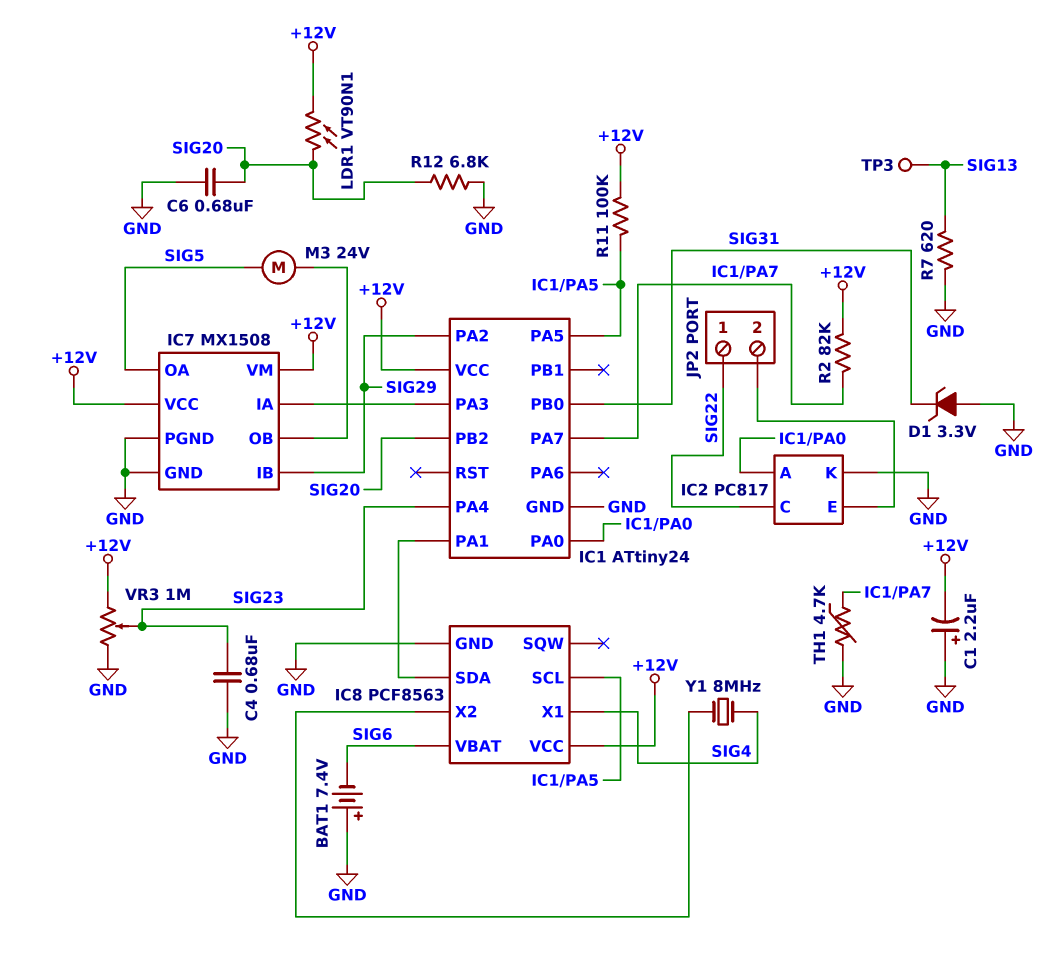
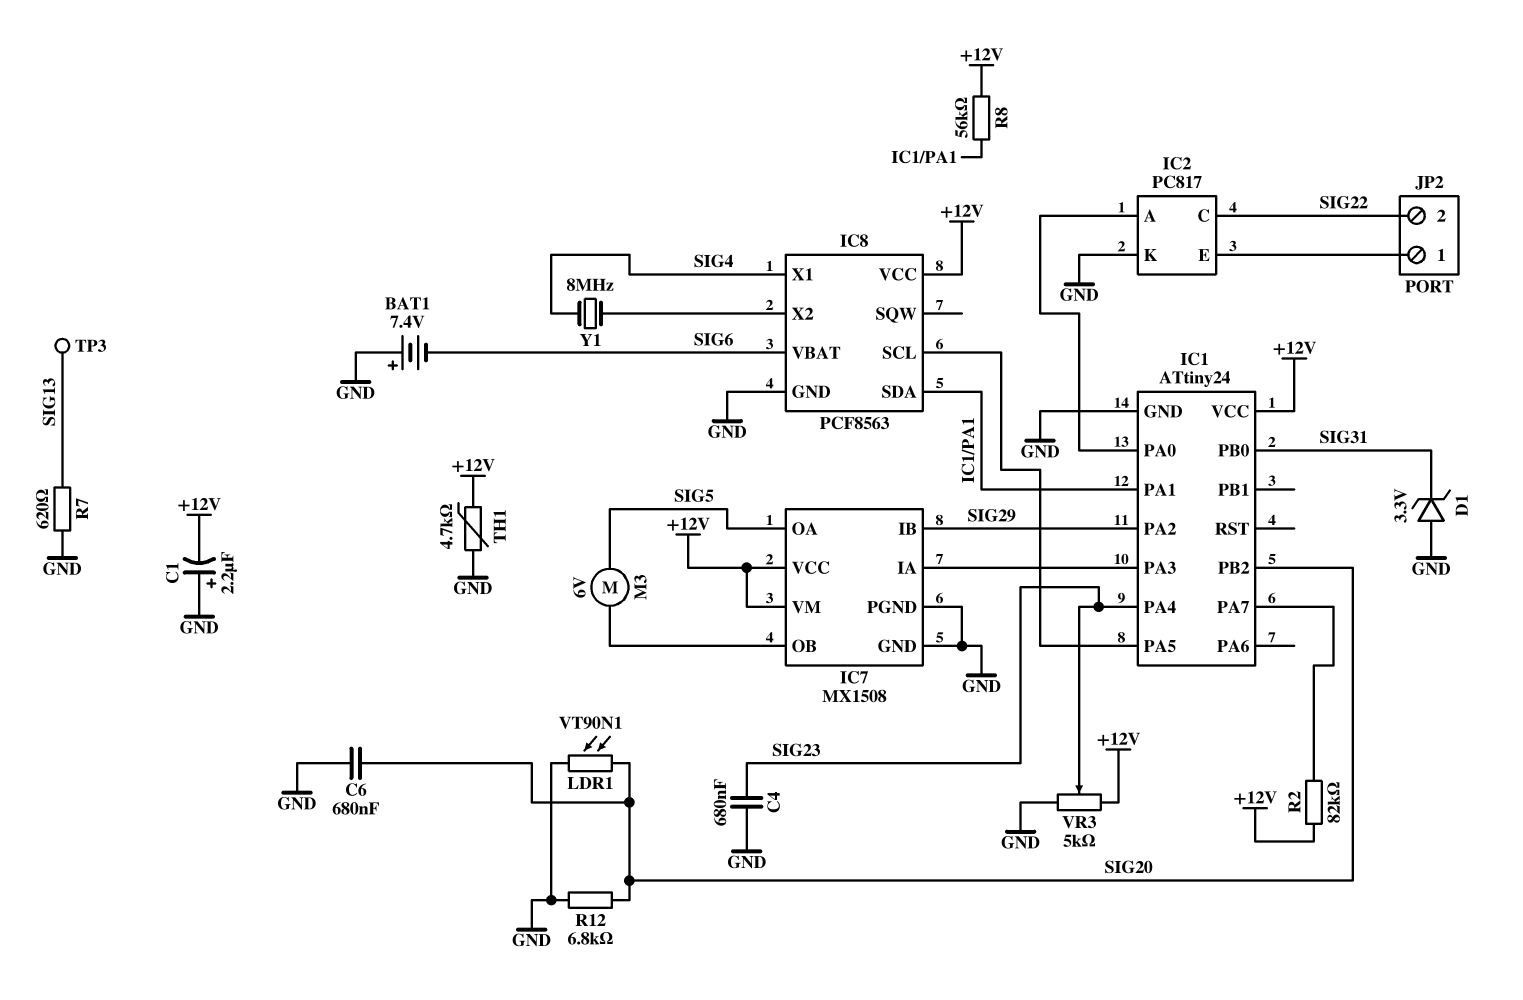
JP2 pin 1: SIG22 -> IC2/E
JP2 pin 2: IC2/E -> SIG22
LDR1: VT90N1 (+12V, SIG20) -> VT90N1 (GND, SIG20)
M3: motor 24V (IC7/OB, SIG5) -> motor 6V (IC7/OB, SIG5)
R8: none -> 56k (+12V, IC1/PA1)
R11: 100k (+12V, IC1/PA5) -> none
TH1: 4.7k (GND, IC1/PA7) -> 4.7k (+12V, GND)
VR3: 1M (+12V, GND, wiper SIG23) -> 5k (+12V, GND, wiper SIG23)

